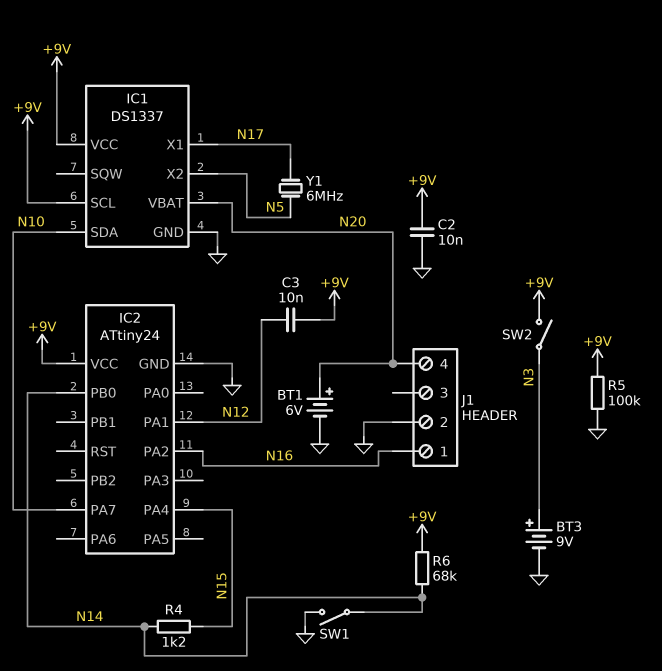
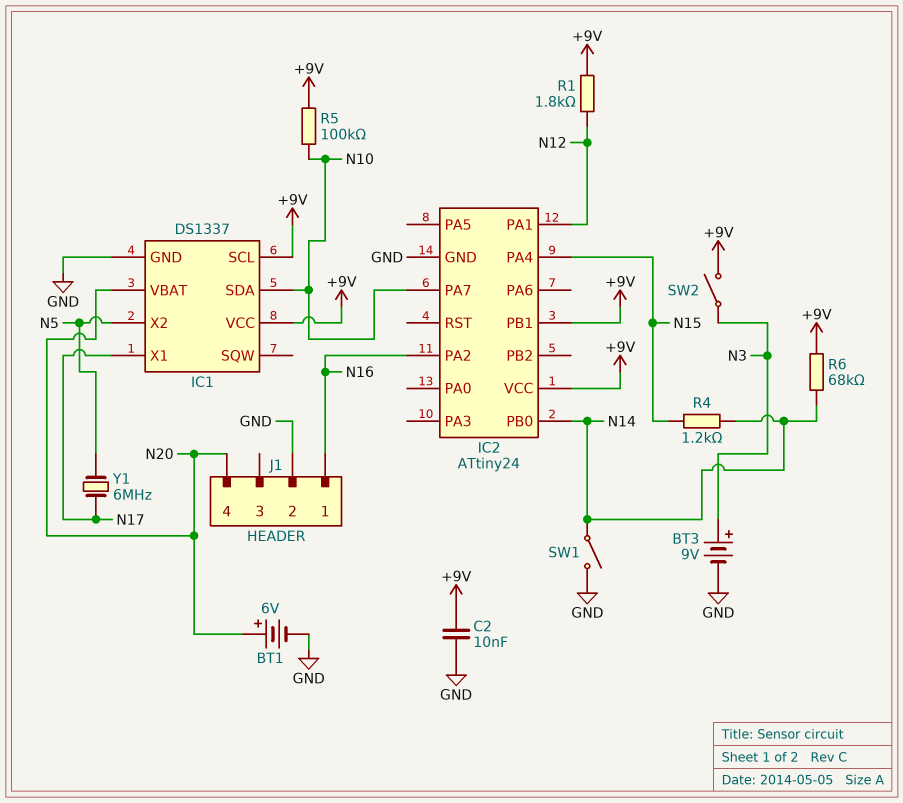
C3: 10nF (+9V, N12) -> none
IC2 pin PB1: none -> +9V
R1: none -> 1.8k (+9V, N12)
R5: 100k (+9V, GND) -> 100k (+9V, N10)

